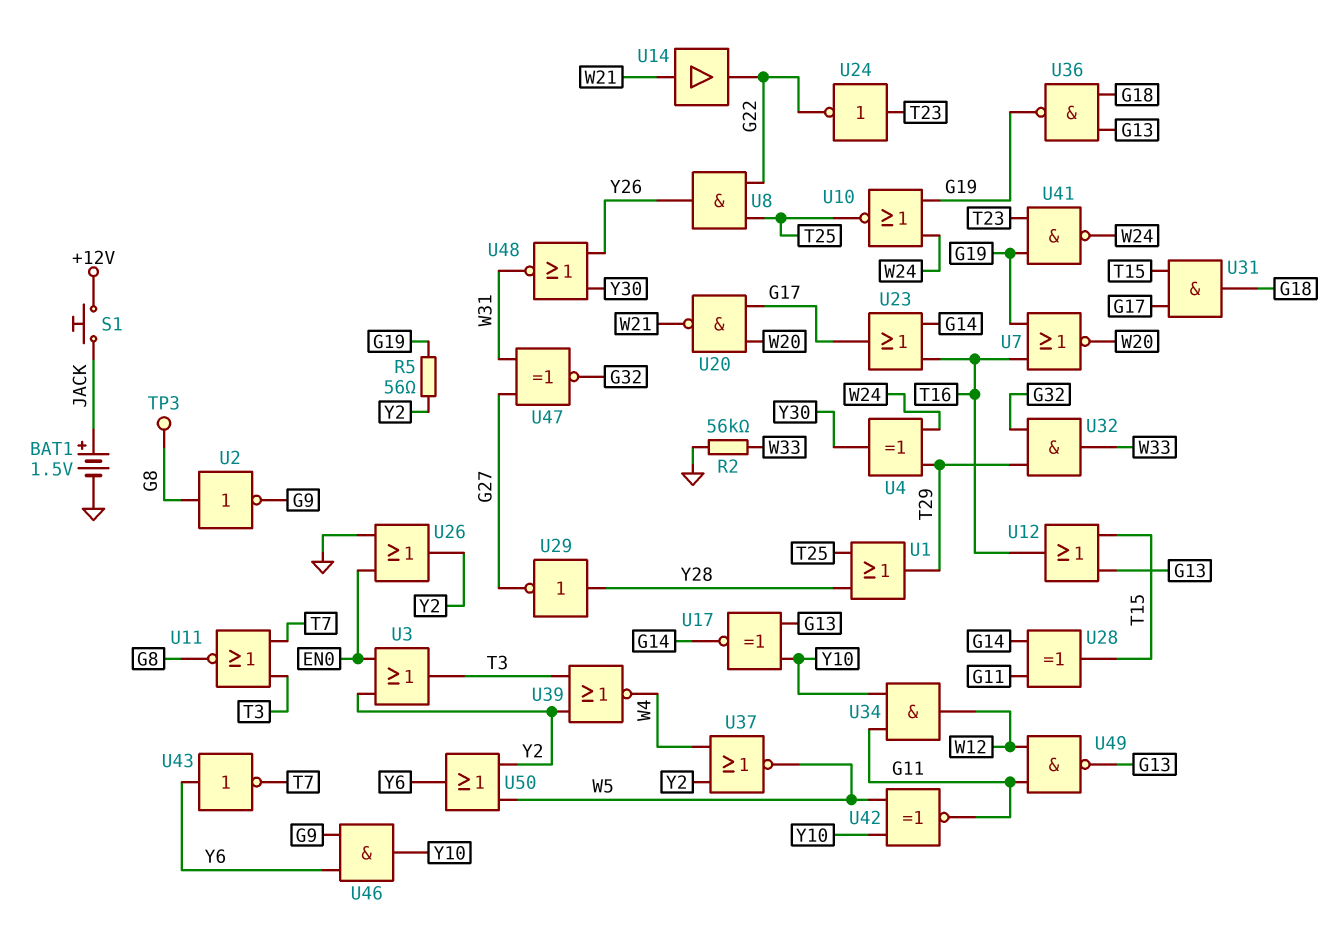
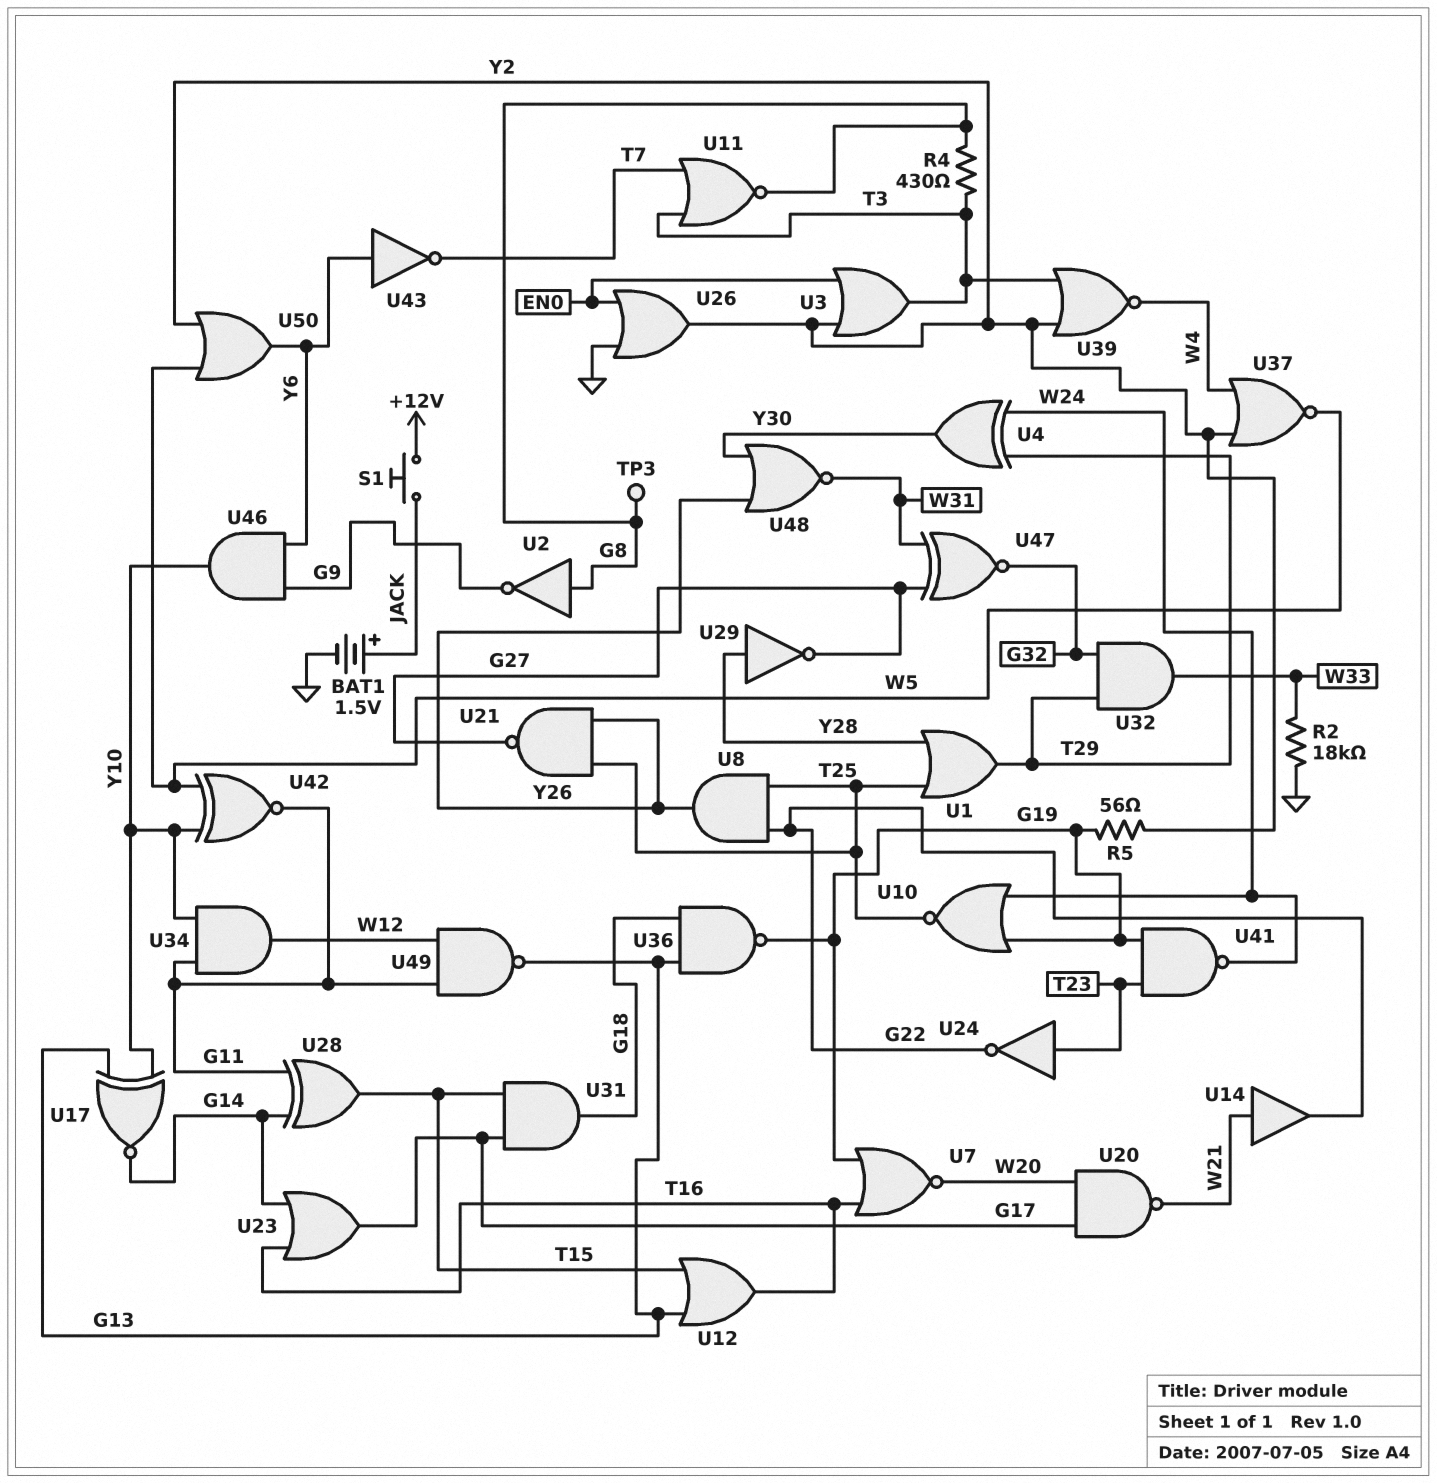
R2: 56k (GND, W33) -> 18k (GND, W33)
R4: none -> 430 (G8, T3)
U21: none -> NAND (in T25, in Y26, out G27)

